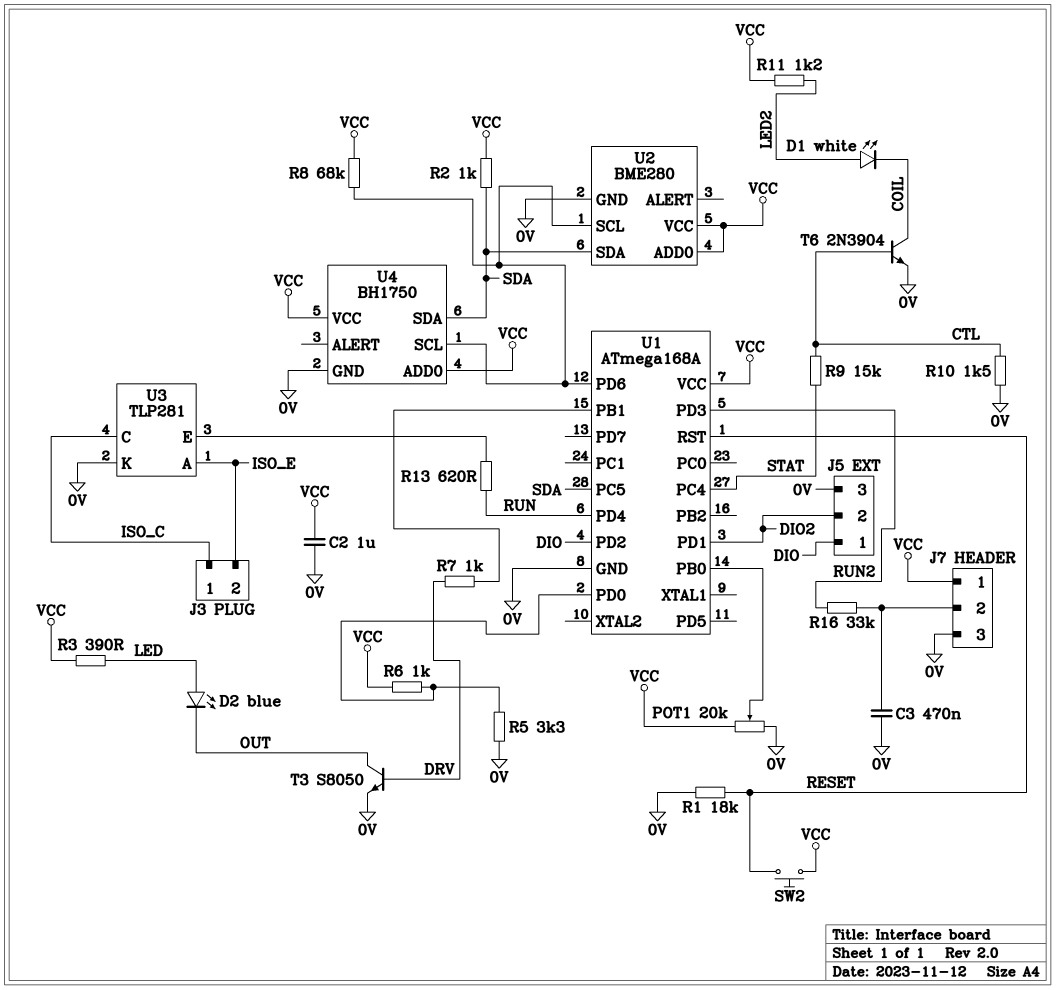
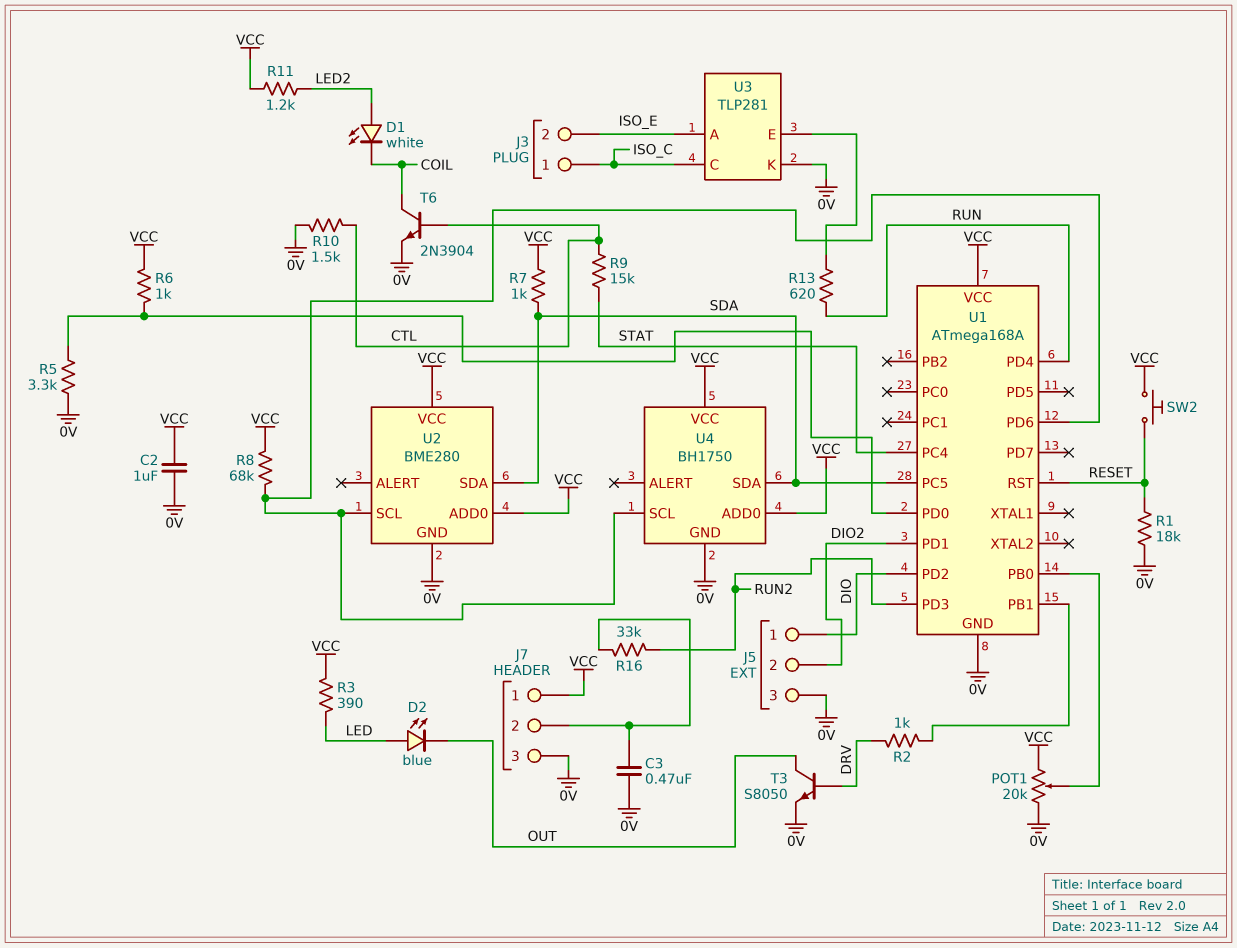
R2: 1k (SDA, VCC) -> 1k (DRV, U1/PB1)
R7: 1k (DRV, U1/PB1) -> 1k (SDA, VCC)

